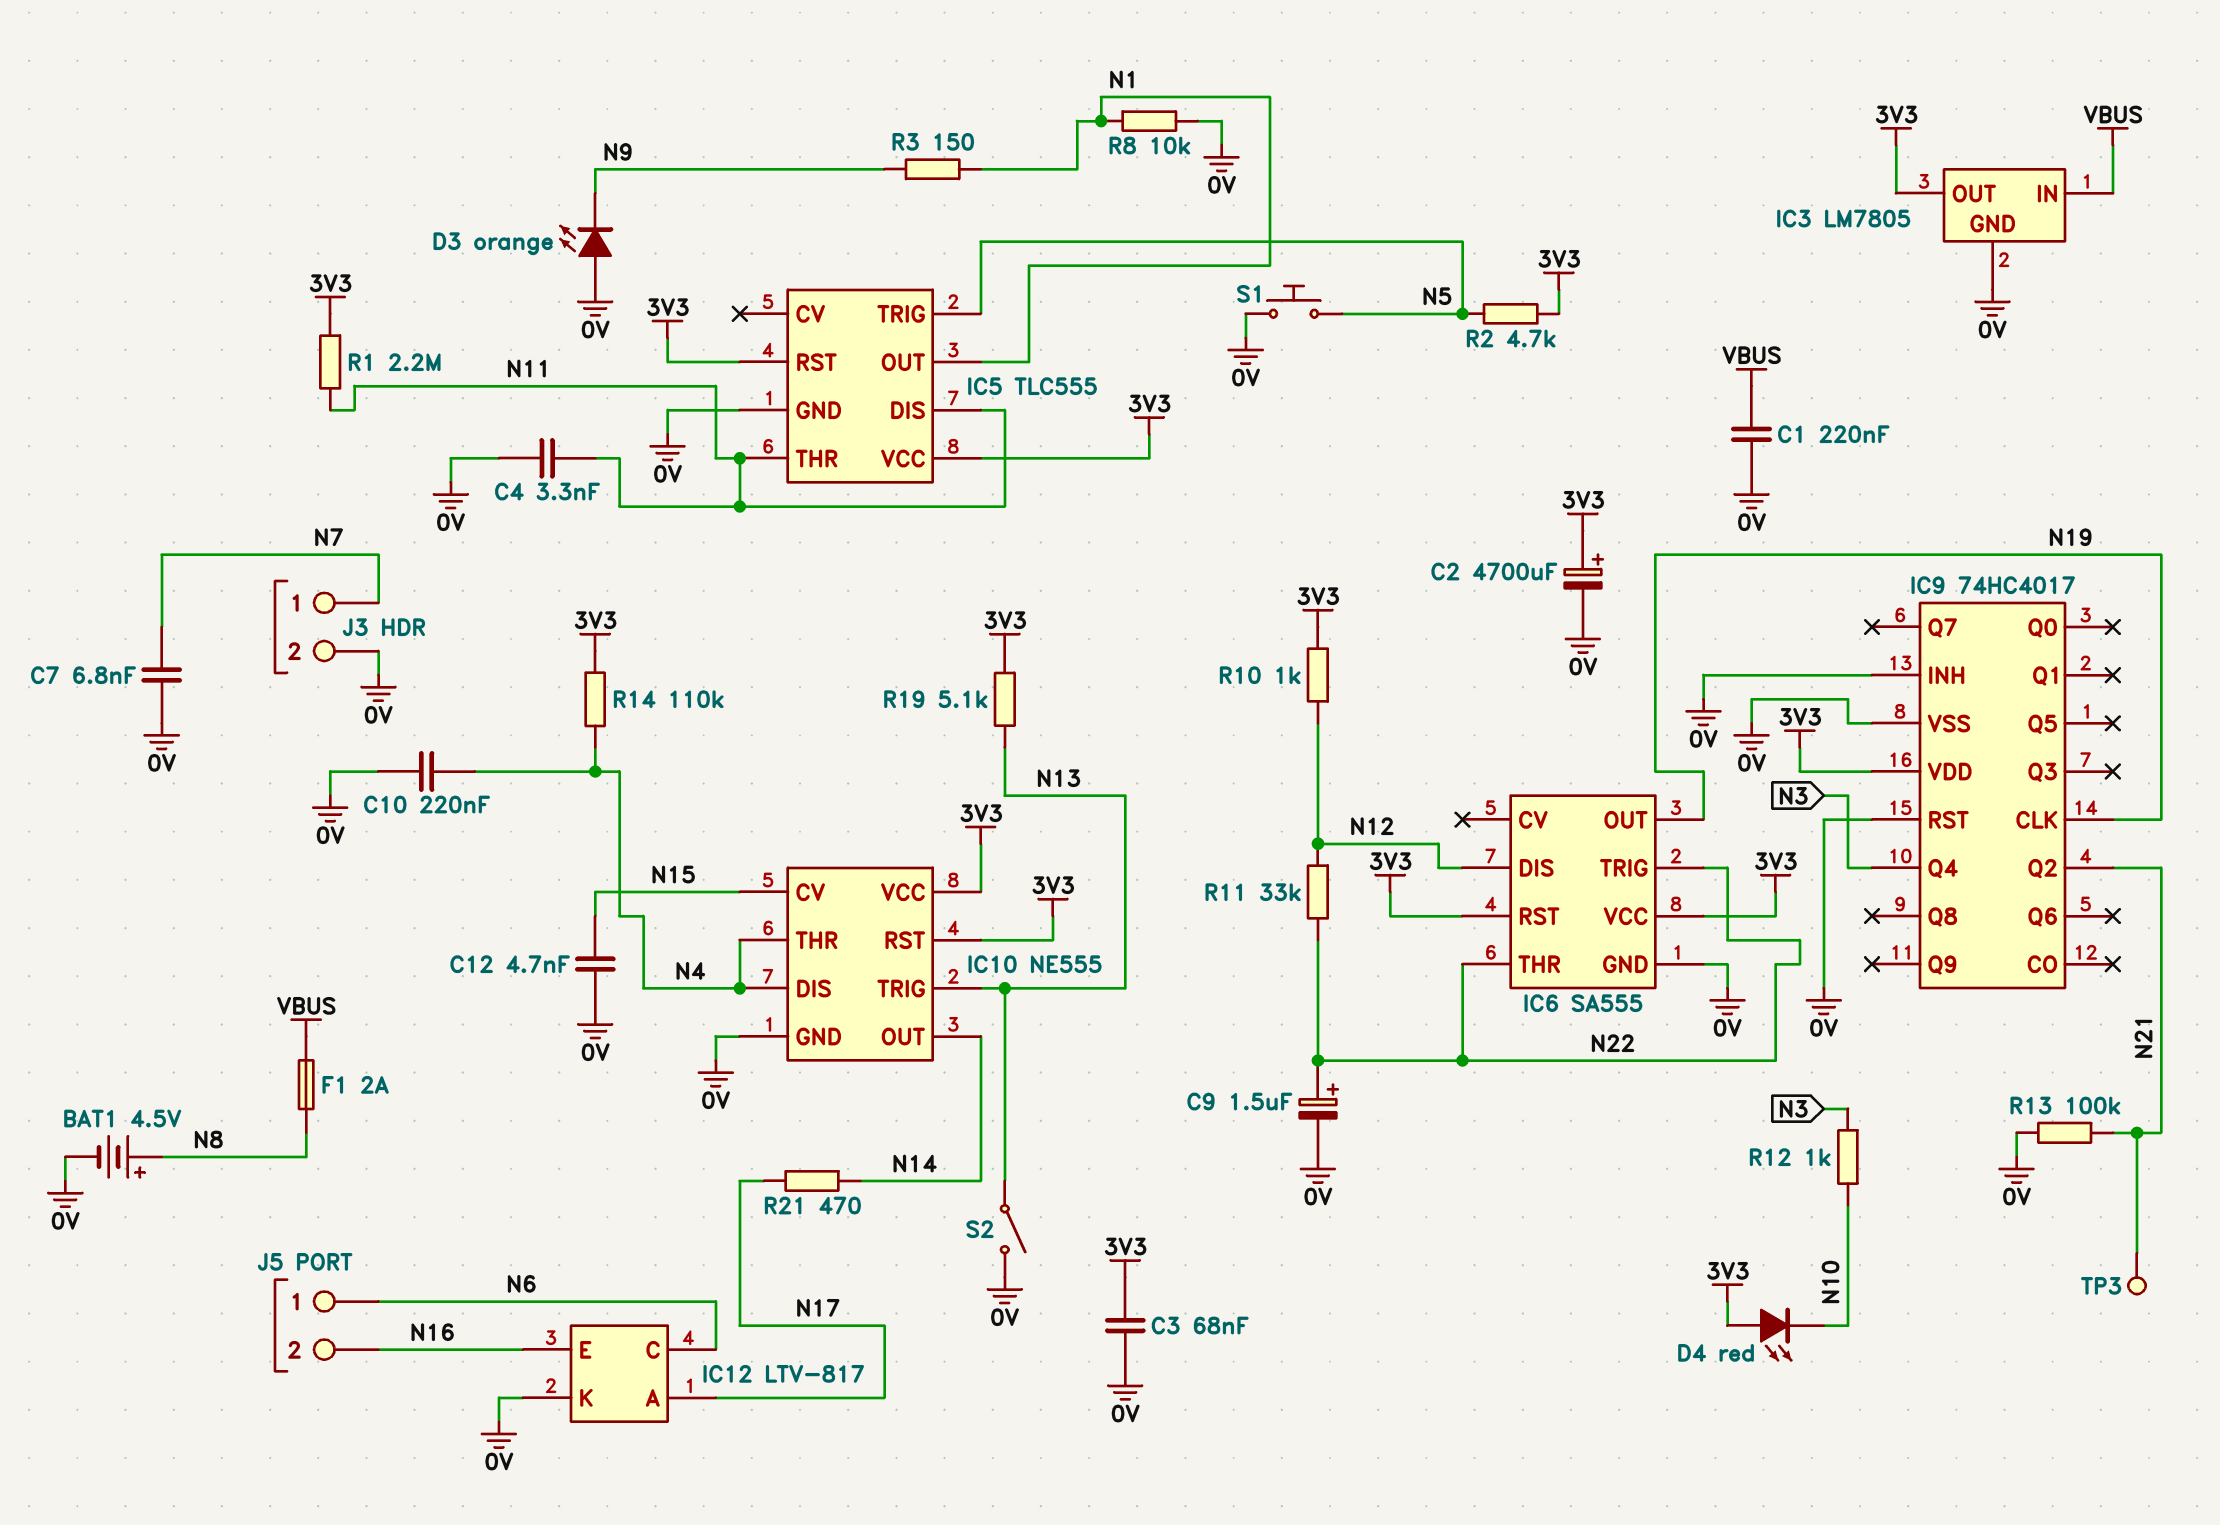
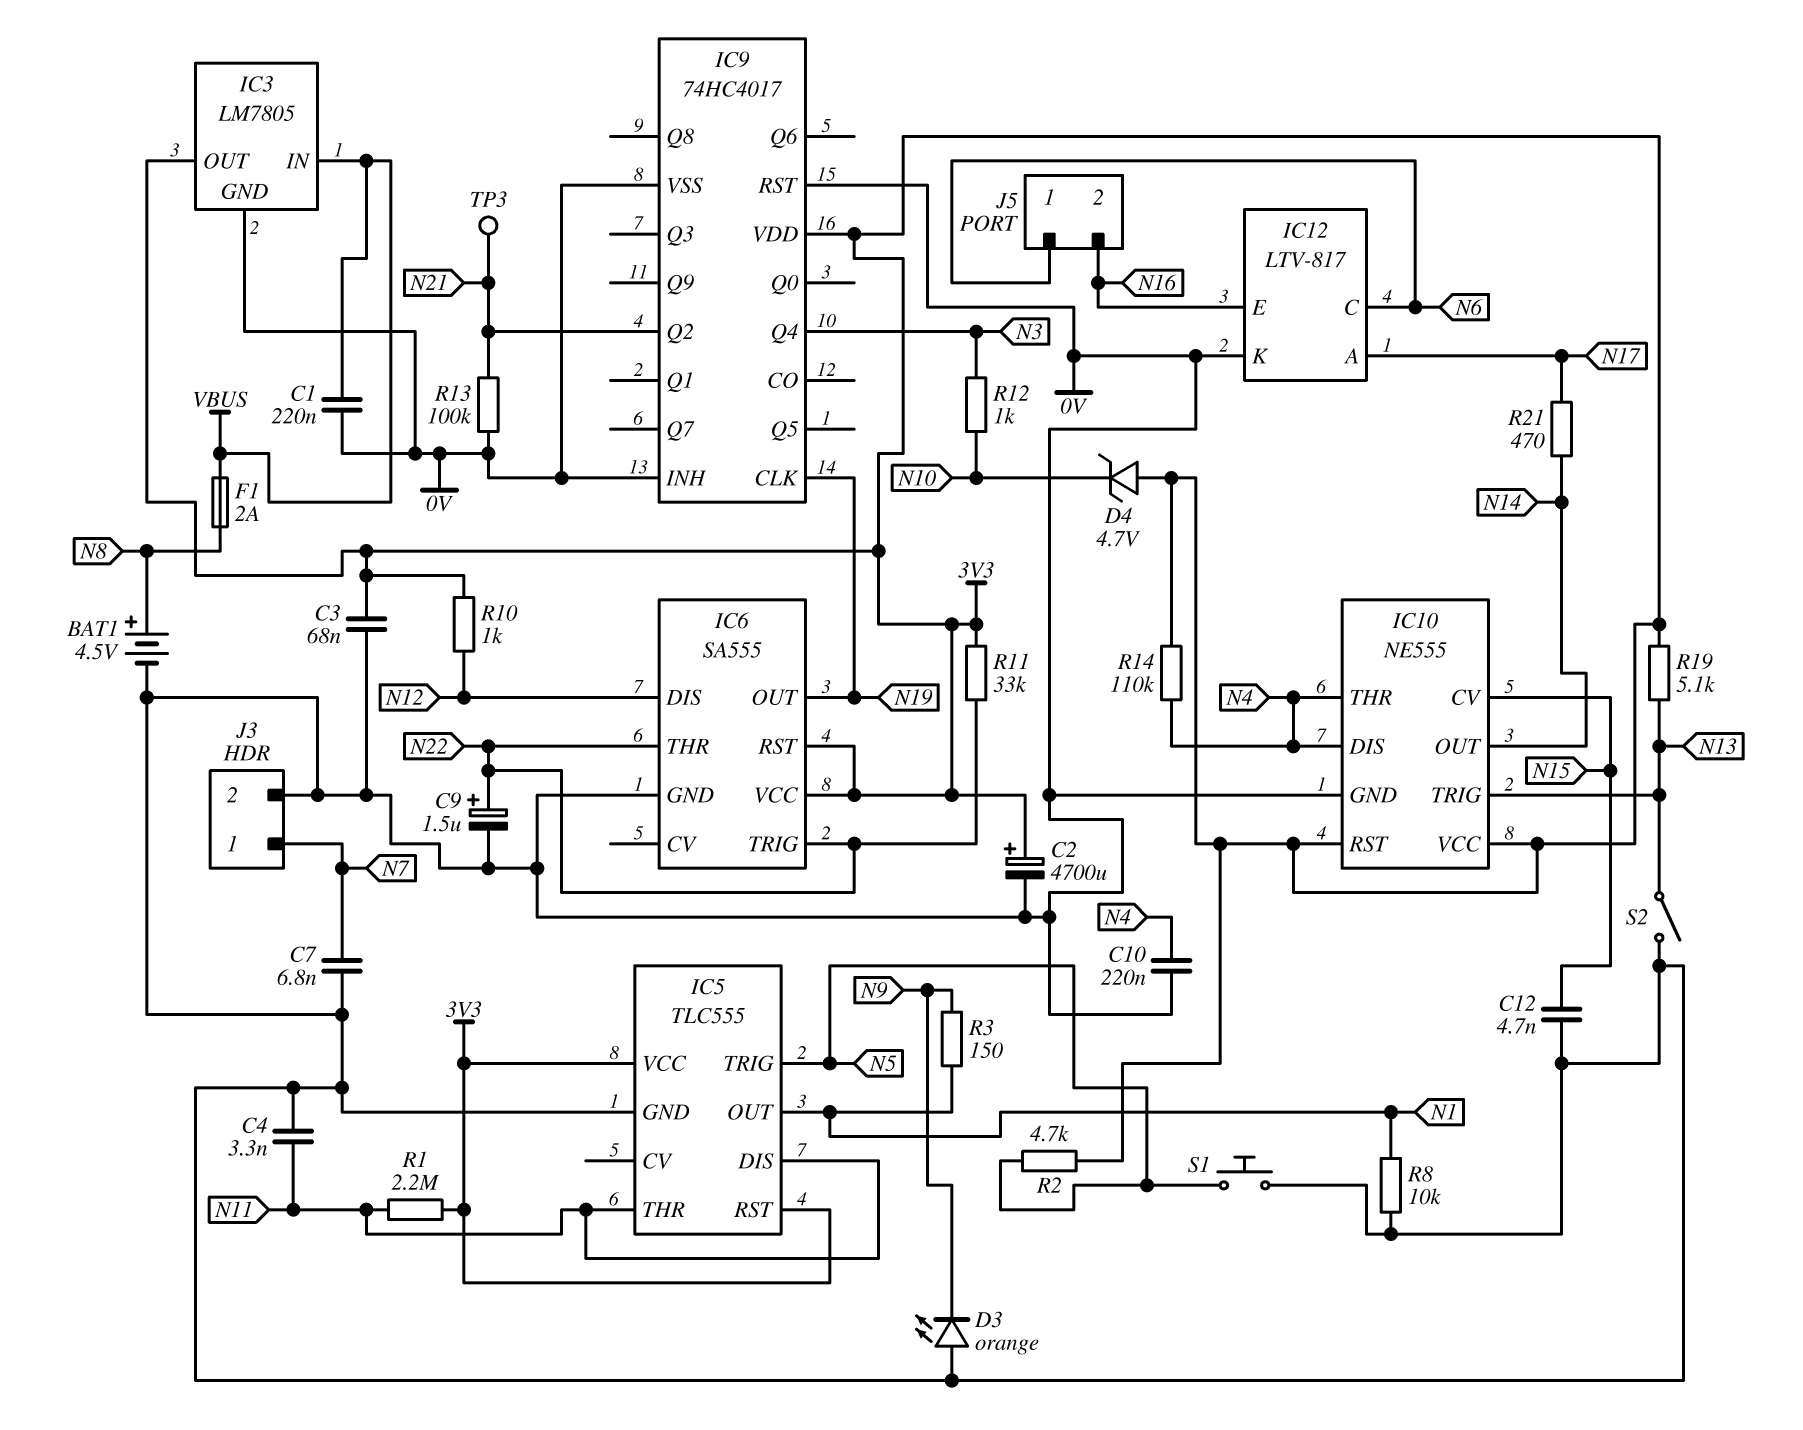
D4: LED red (A 3V3, K N10) -> zener 4.7V (A 3V3, K N10)
R11: 33k (N12, N22) -> 33k (3V3, N22)

